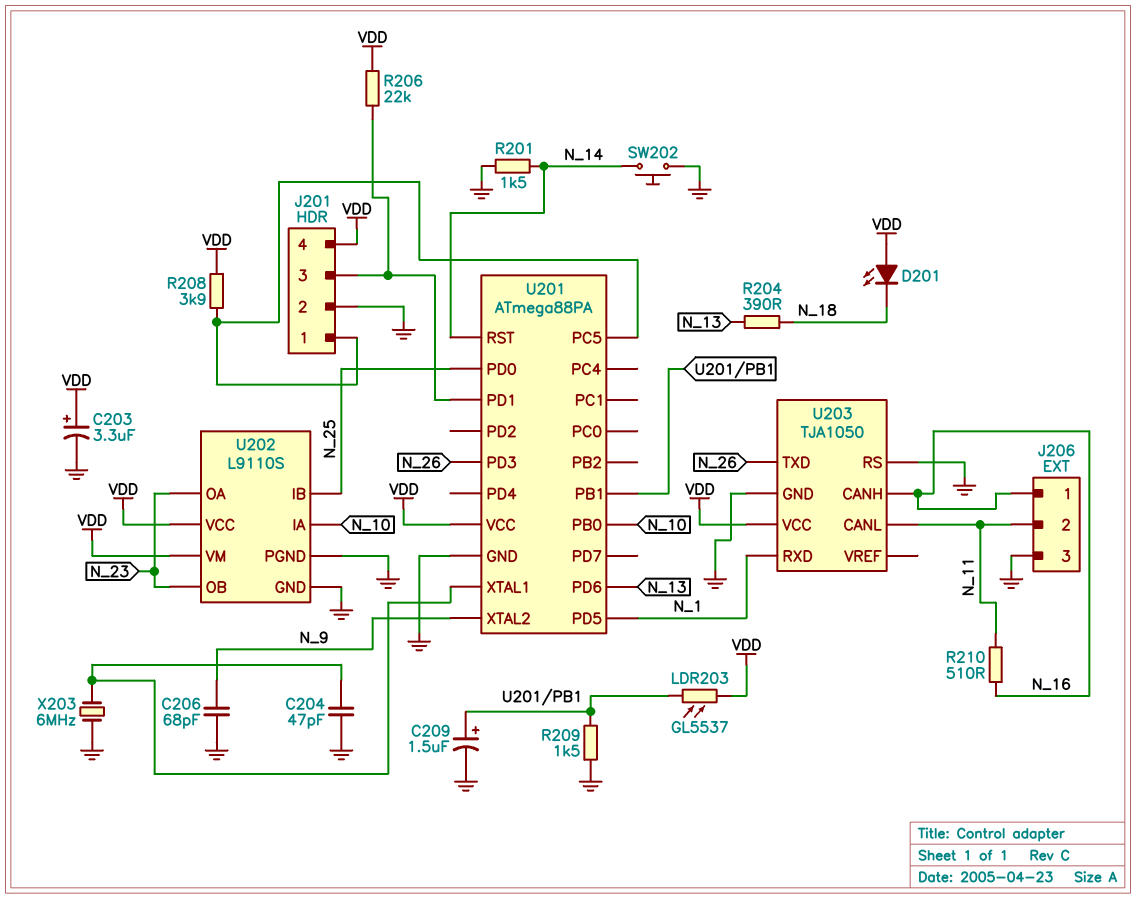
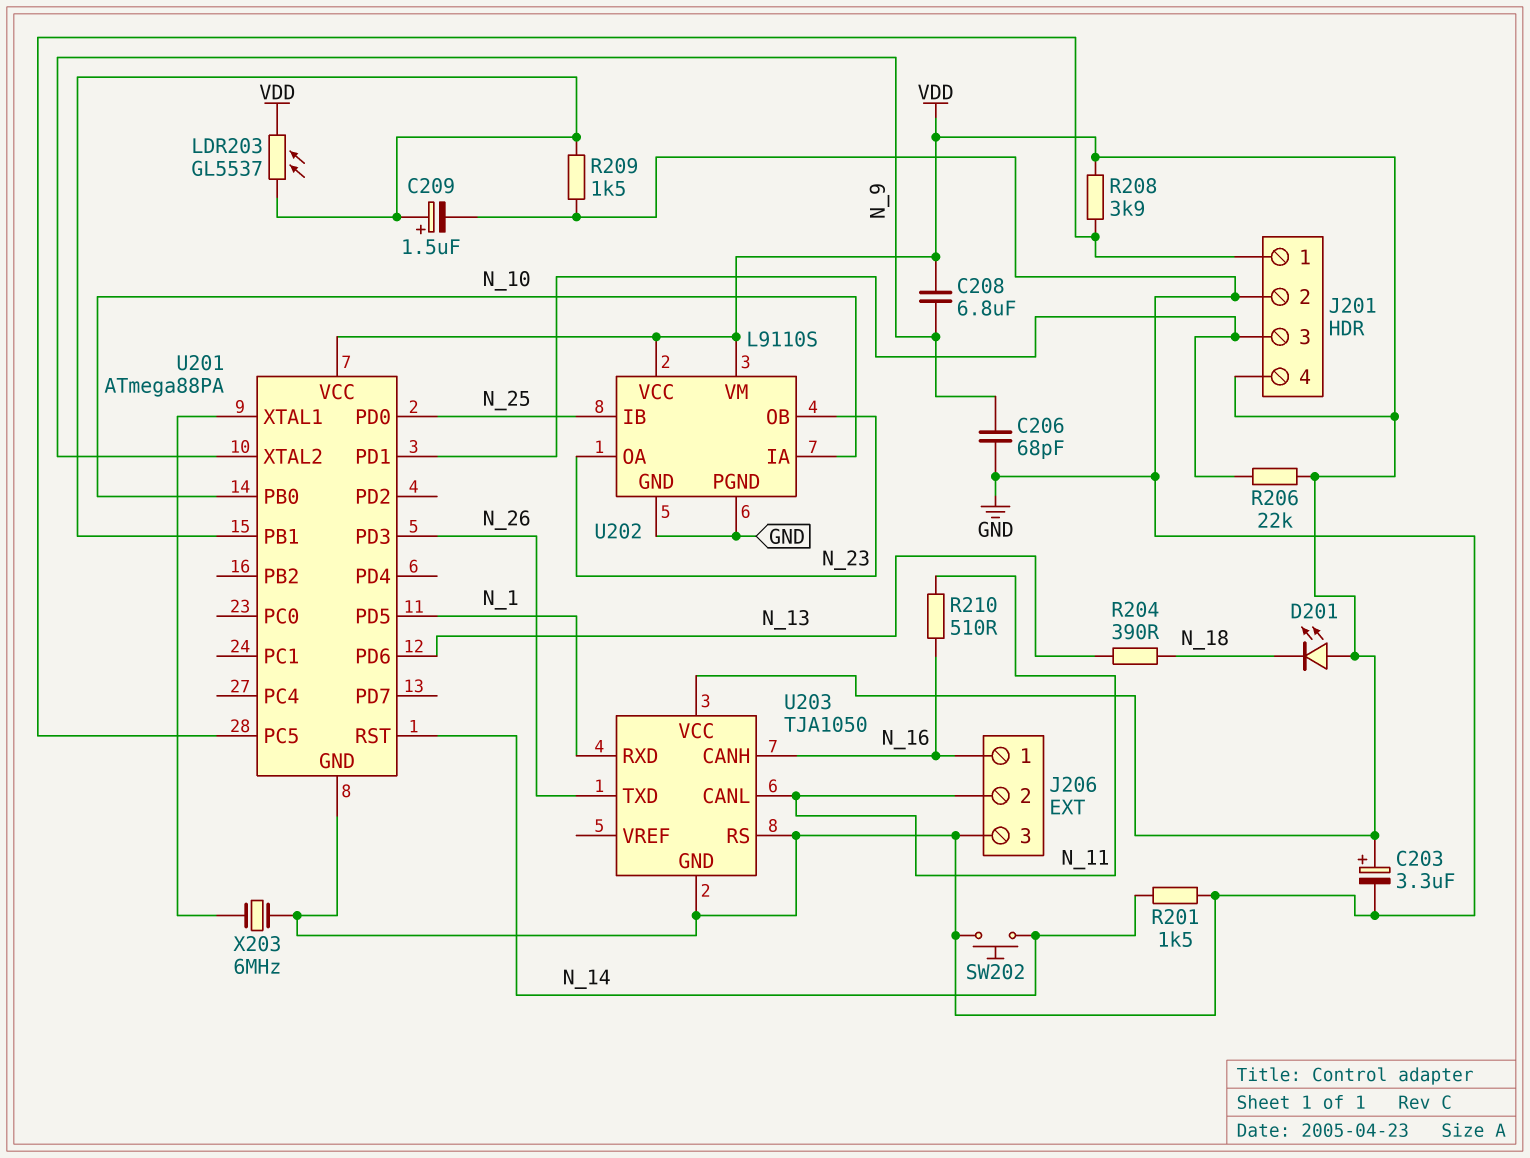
C204: 47pF (GND, U201/XTAL1) -> none
C208: none -> 6.8uF (N_9, VDD)

